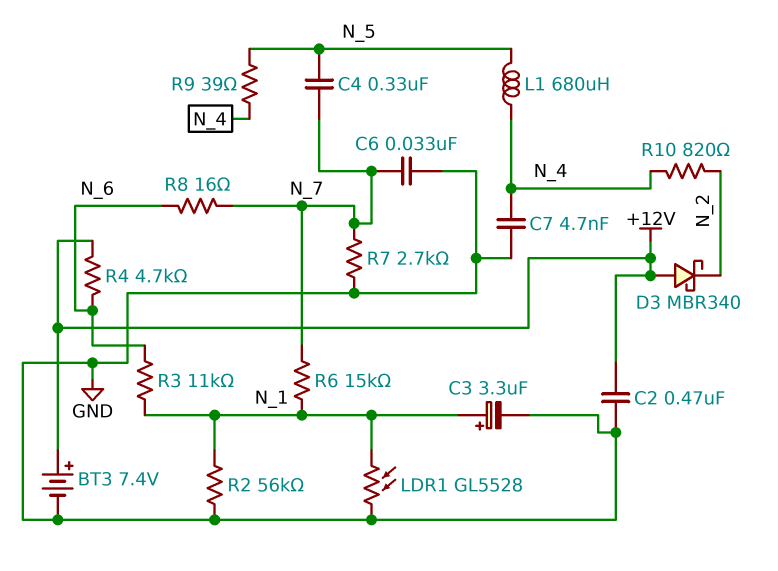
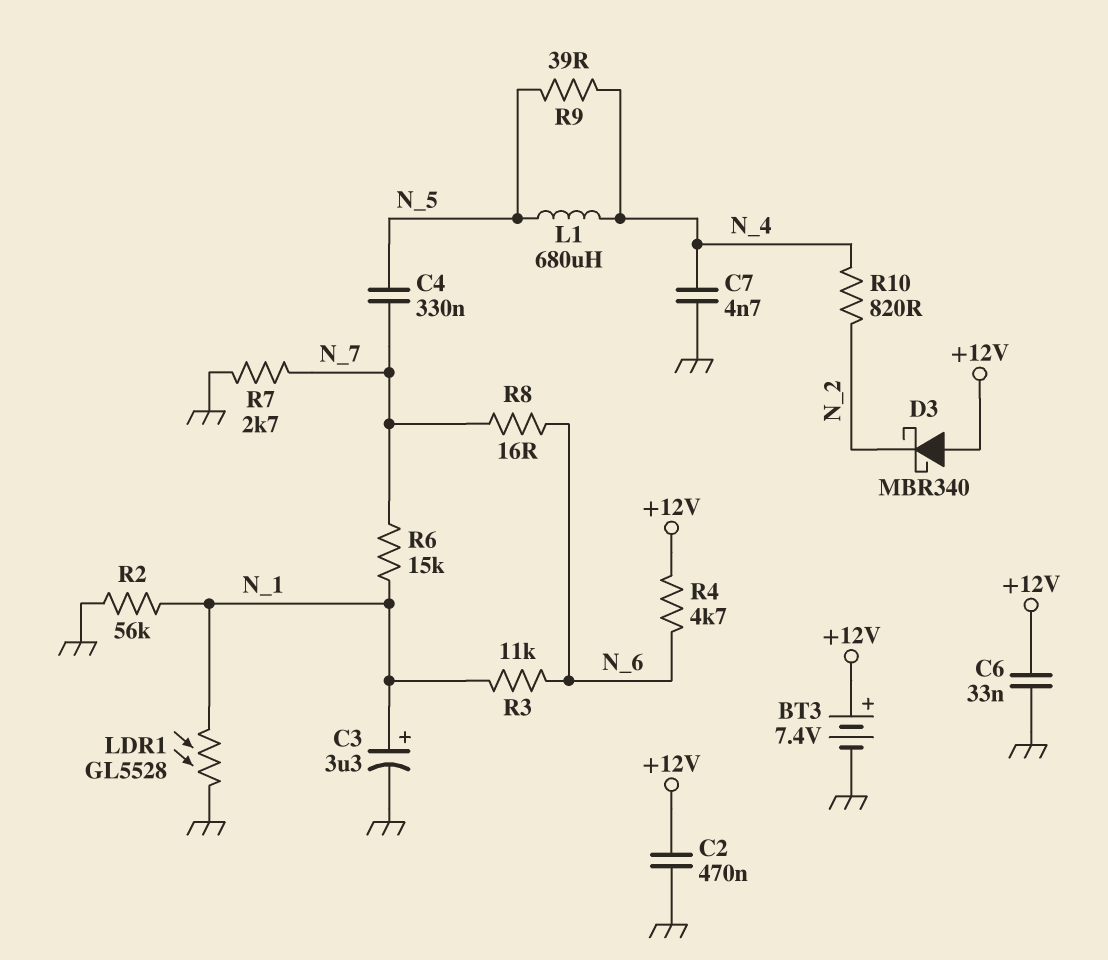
C6: 33nF (GND, N_7) -> 33nF (+12V, GND)

